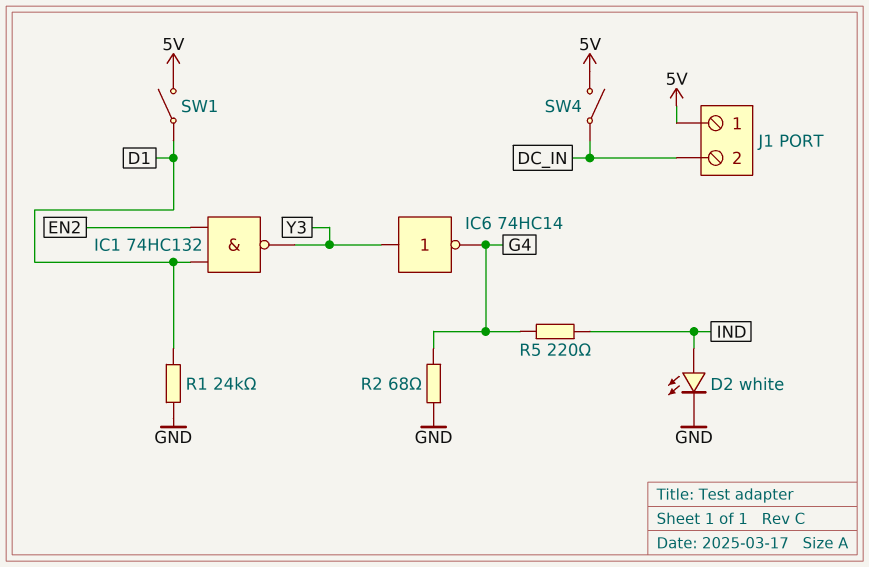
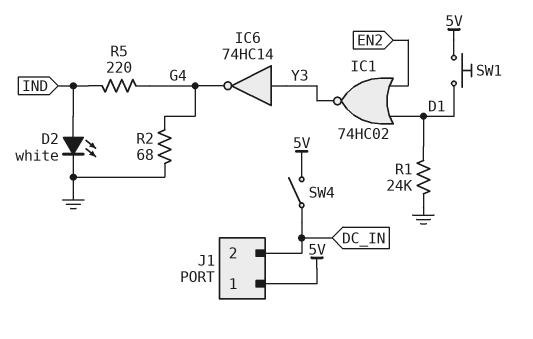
IC1: NAND 74HC132 (in D1, in EN2, out Y3) -> NOR 74HC02 (in D1, in EN2, out Y3)
SW1: switch (5V, D1) -> button (5V, D1)

